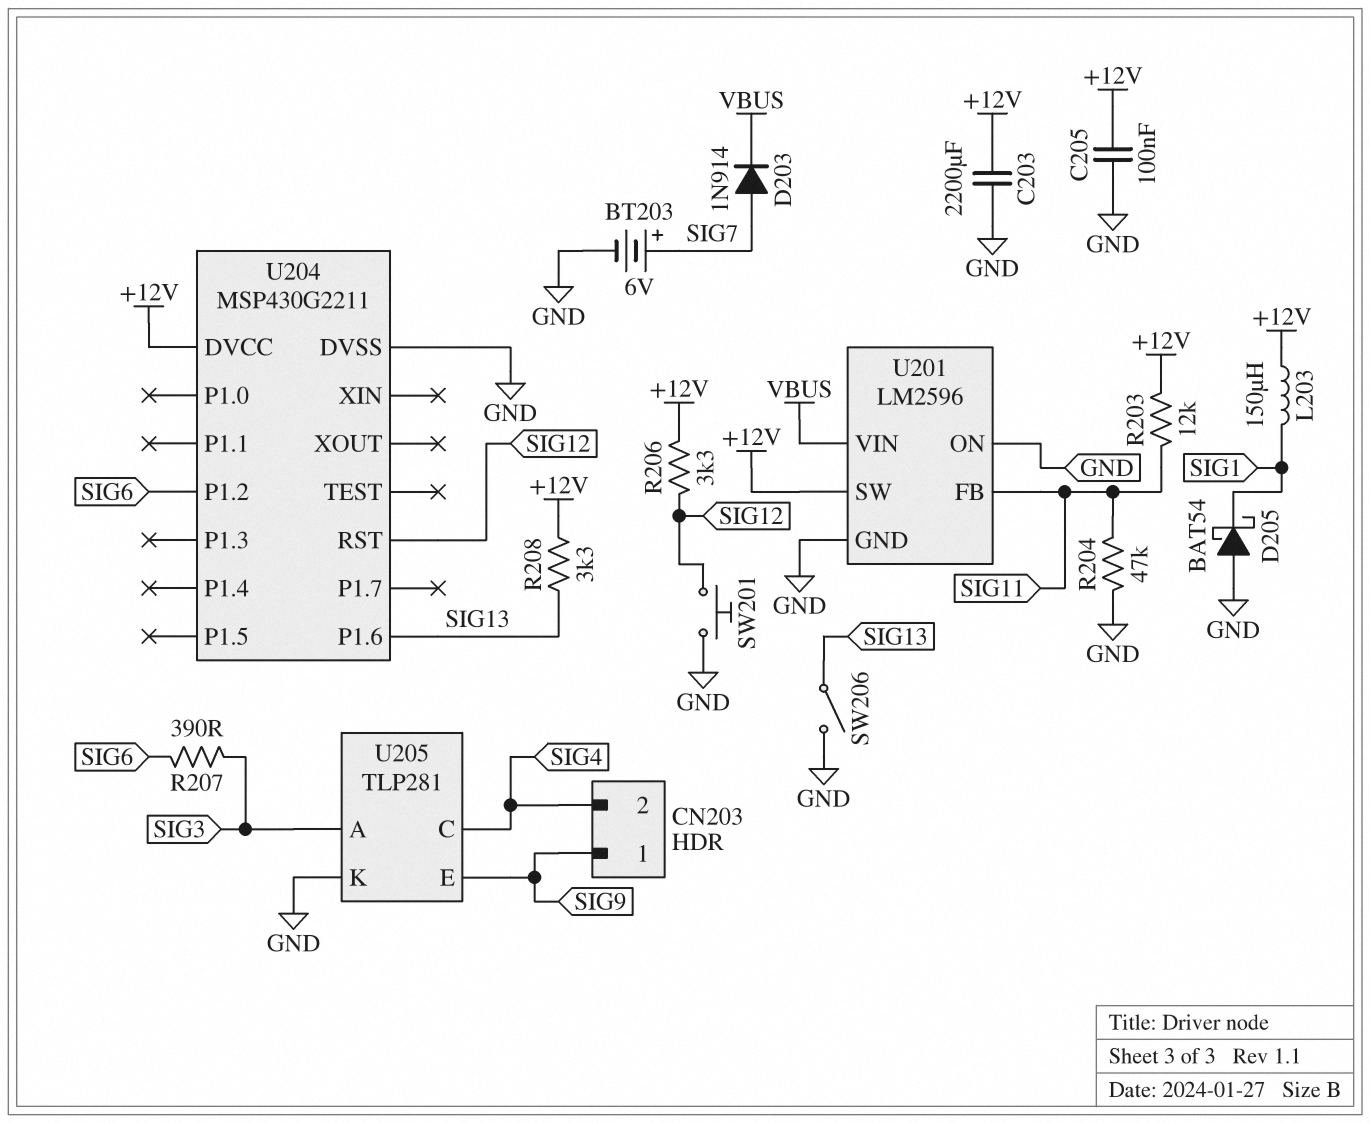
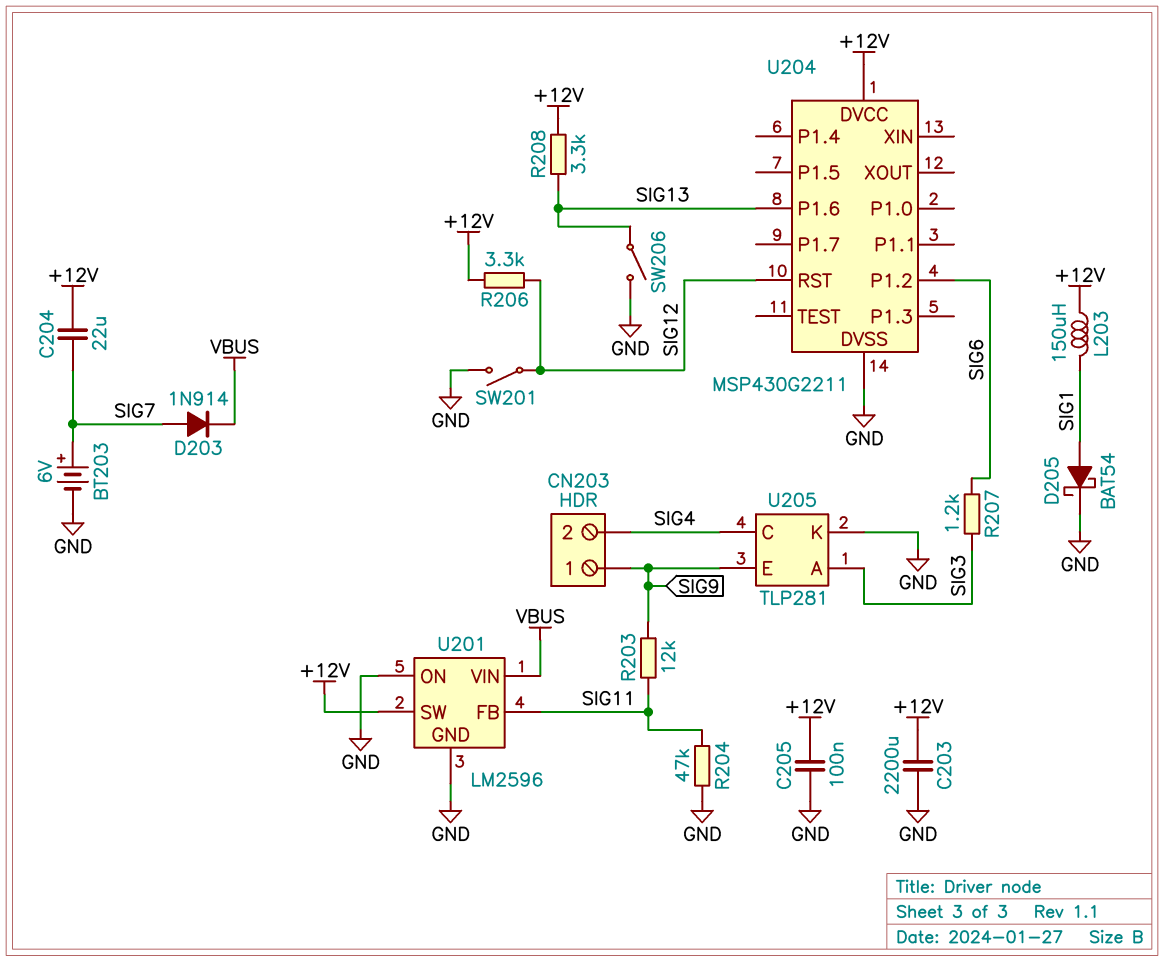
C204: none -> 22uF (+12V, SIG7)
D205: schottky BAT54 (A GND, K SIG1) -> schottky BAT54 (A SIG1, K GND)
R203: 12k (+12V, SIG11) -> 12k (SIG9, SIG11)
R207: 390 (SIG3, SIG6) -> 1.2k (SIG3, SIG6)
SW201: button (GND, SIG12) -> switch (GND, SIG12)

